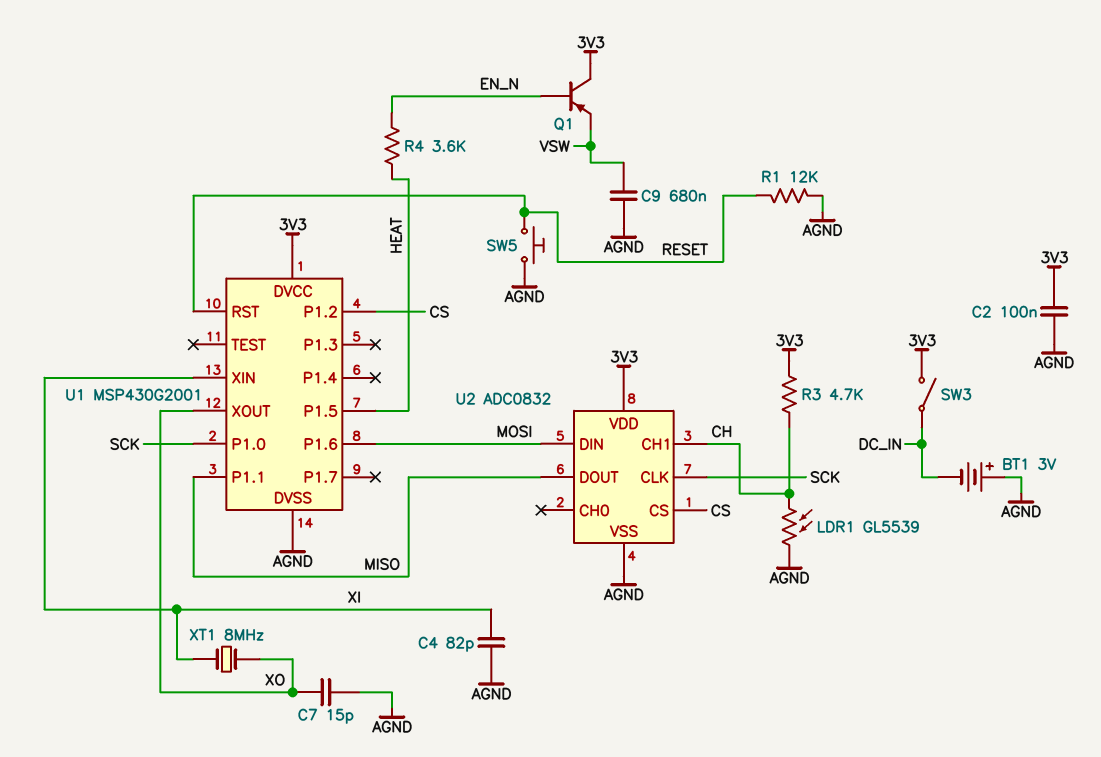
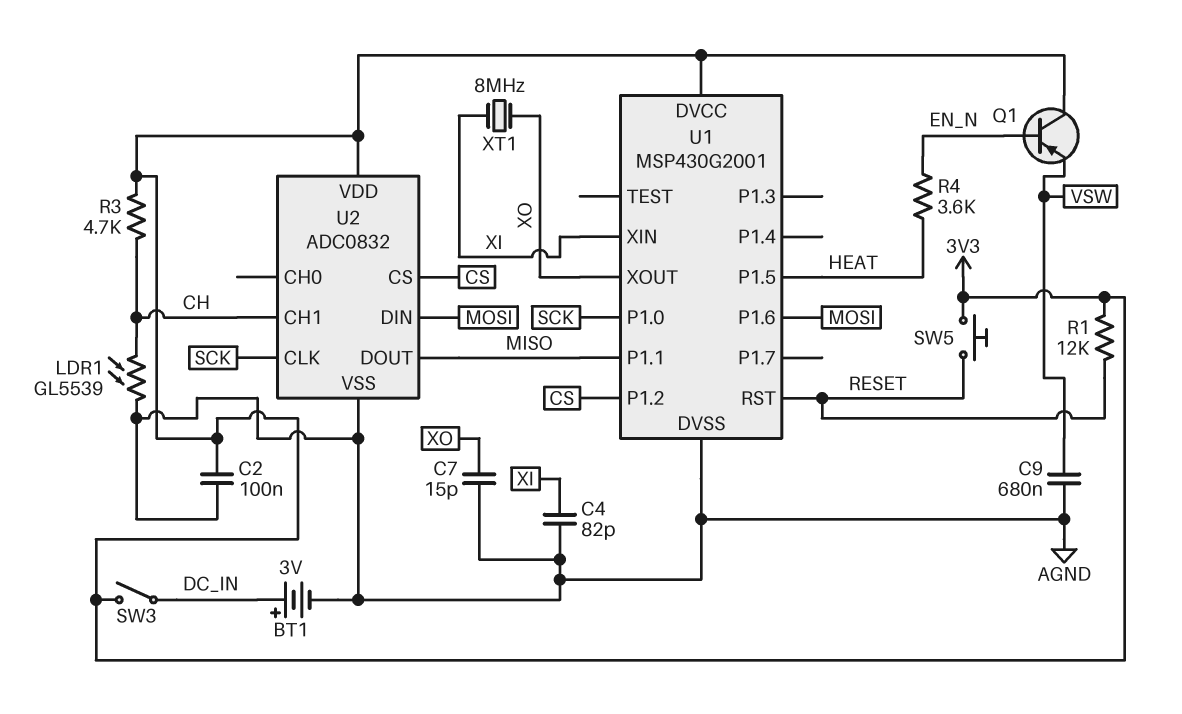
BT1: 3V (plus AGND, minus DC_IN) -> 3V (plus DC_IN, minus AGND)
R1: 12k (AGND, RESET) -> 12k (3V3, RESET)
SW5: button (AGND, RESET) -> button (3V3, RESET)

